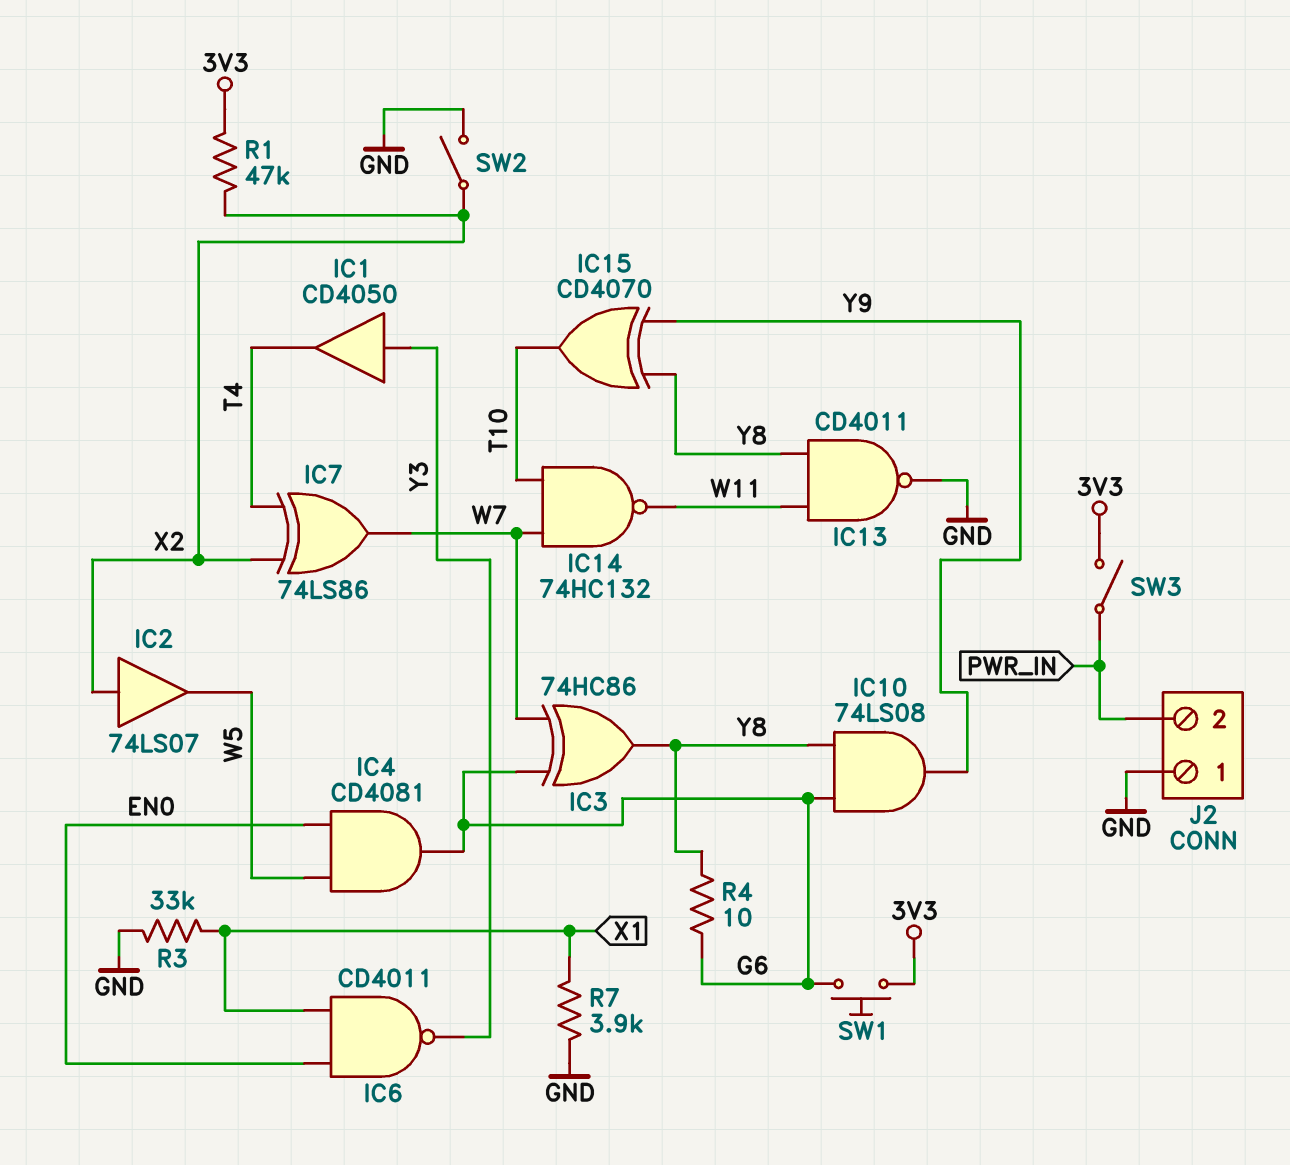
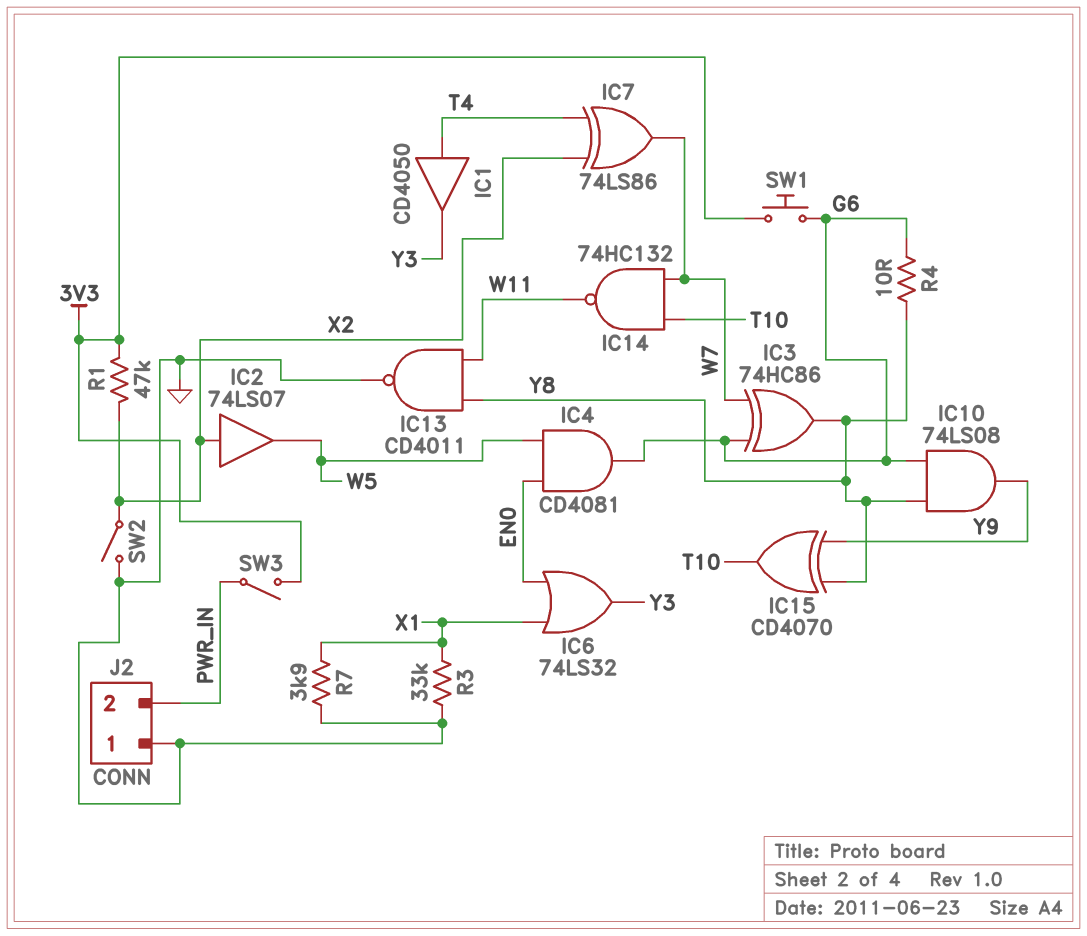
IC1: buffer CD4050 (in Y3, out T4) -> buffer CD4050 (in T4, out Y3)
IC6: NAND CD4011 (in EN0, in X1, out Y3) -> OR 74LS32 (in EN0, in X1, out Y3)

